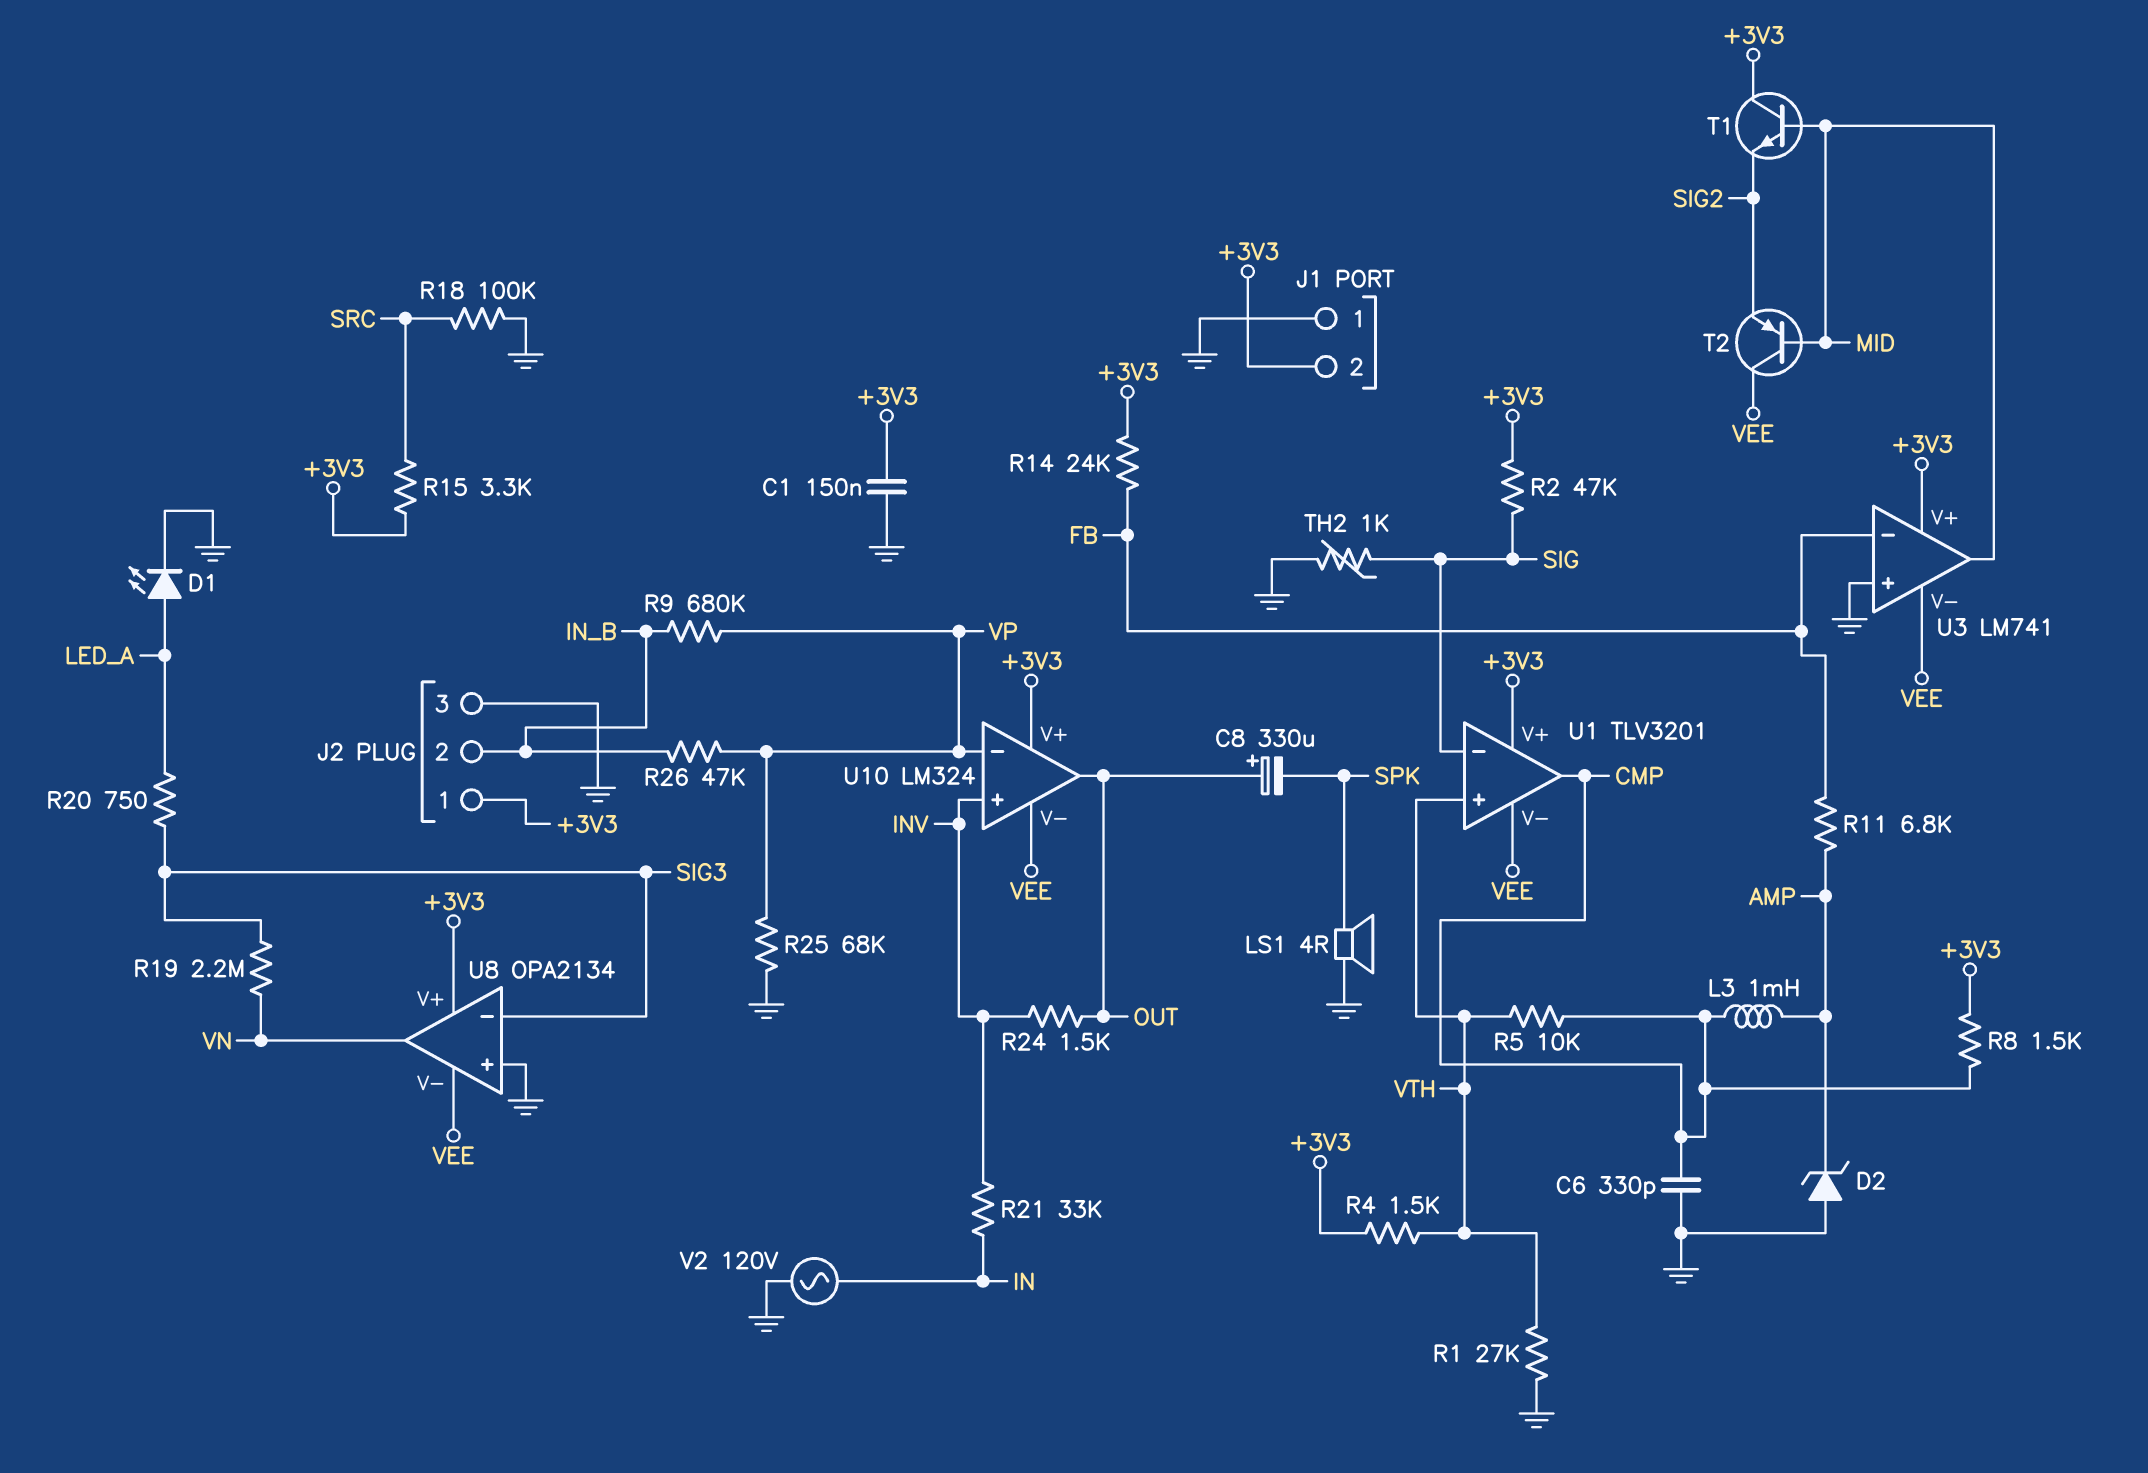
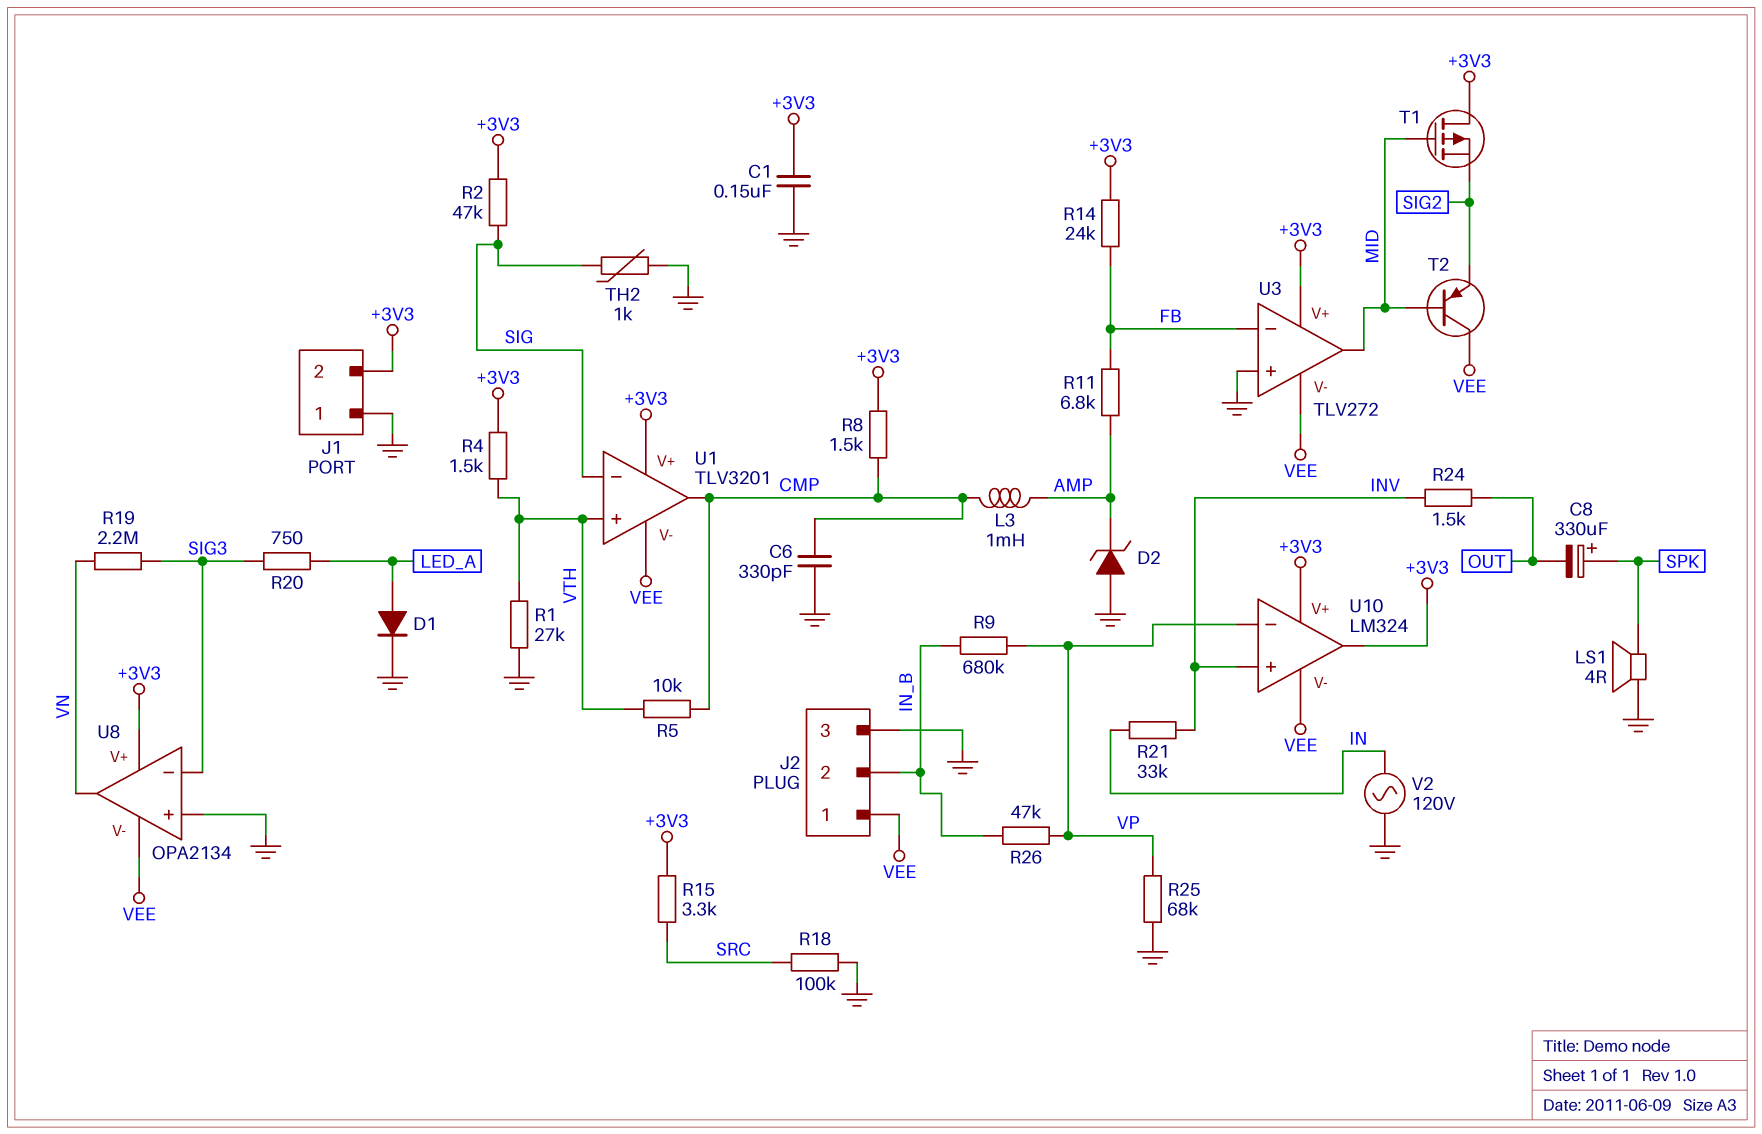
C8: 330uF (plus OUT, minus SPK) -> 330uF (plus SPK, minus OUT)
D1: LED (A LED_A, K GND) -> diode (A LED_A, K GND)
J2 pin 1: +3V3 -> VEE
T1: NPN (B MID, C +3V3, E SIG2) -> PMOS (G MID, D +3V3, S SIG2)
U3: LM741 -> TLV272
U10 pin out: OUT -> +3V3

